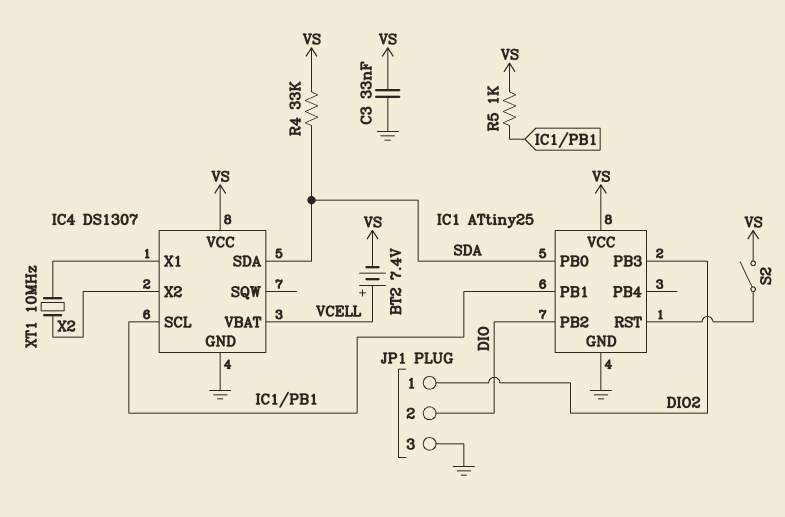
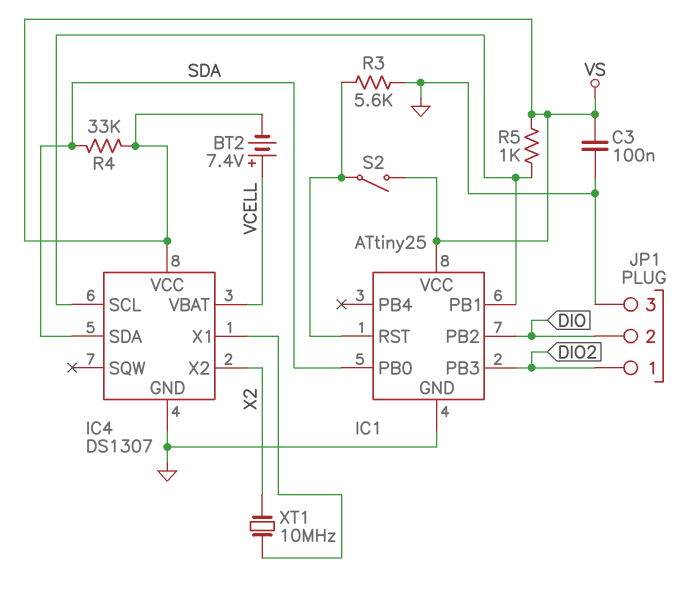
C3: 33nF (GND, VS) -> 100nF (GND, VS)
R3: none -> 5.6k (GND, IC1/RST)

